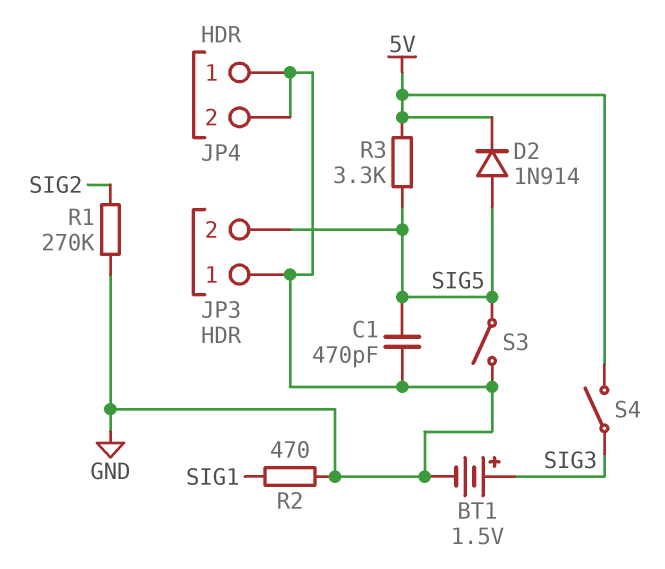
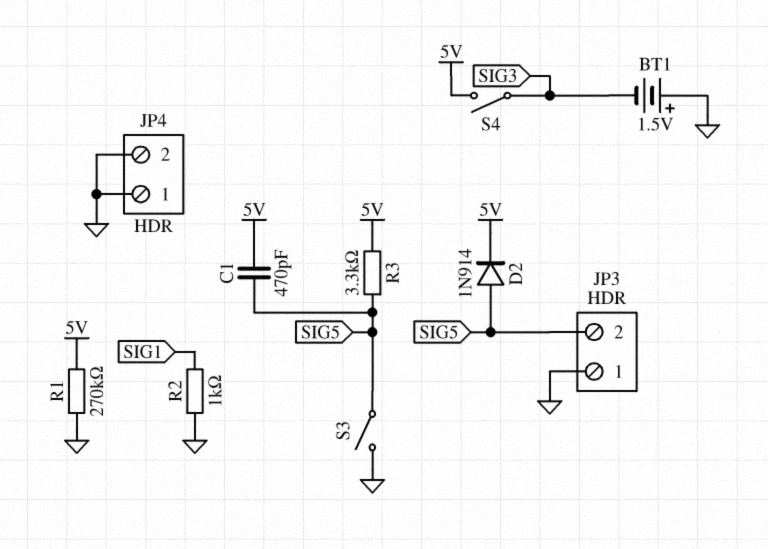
BT1: 1.5V (plus SIG3, minus GND) -> 1.5V (plus GND, minus SIG3)
C1: 470pF (GND, SIG5) -> 470pF (5V, SIG5)
R1: 270k (GND, SIG2) -> 270k (5V, GND)
R2: 470 (GND, SIG1) -> 1k (GND, SIG1)

